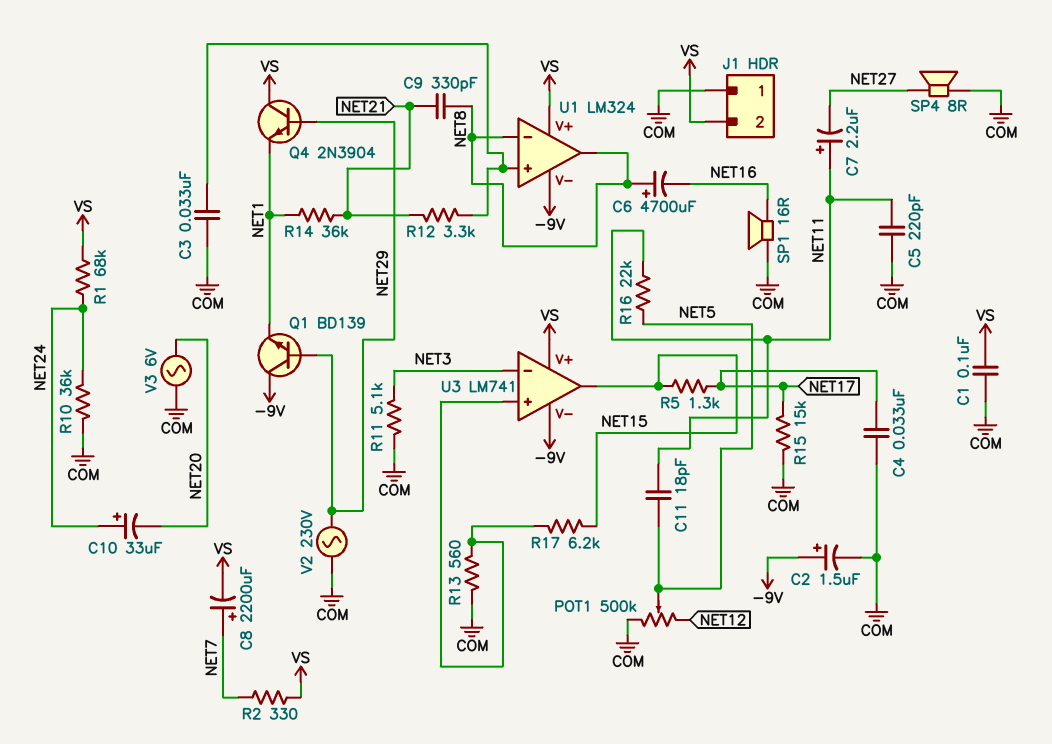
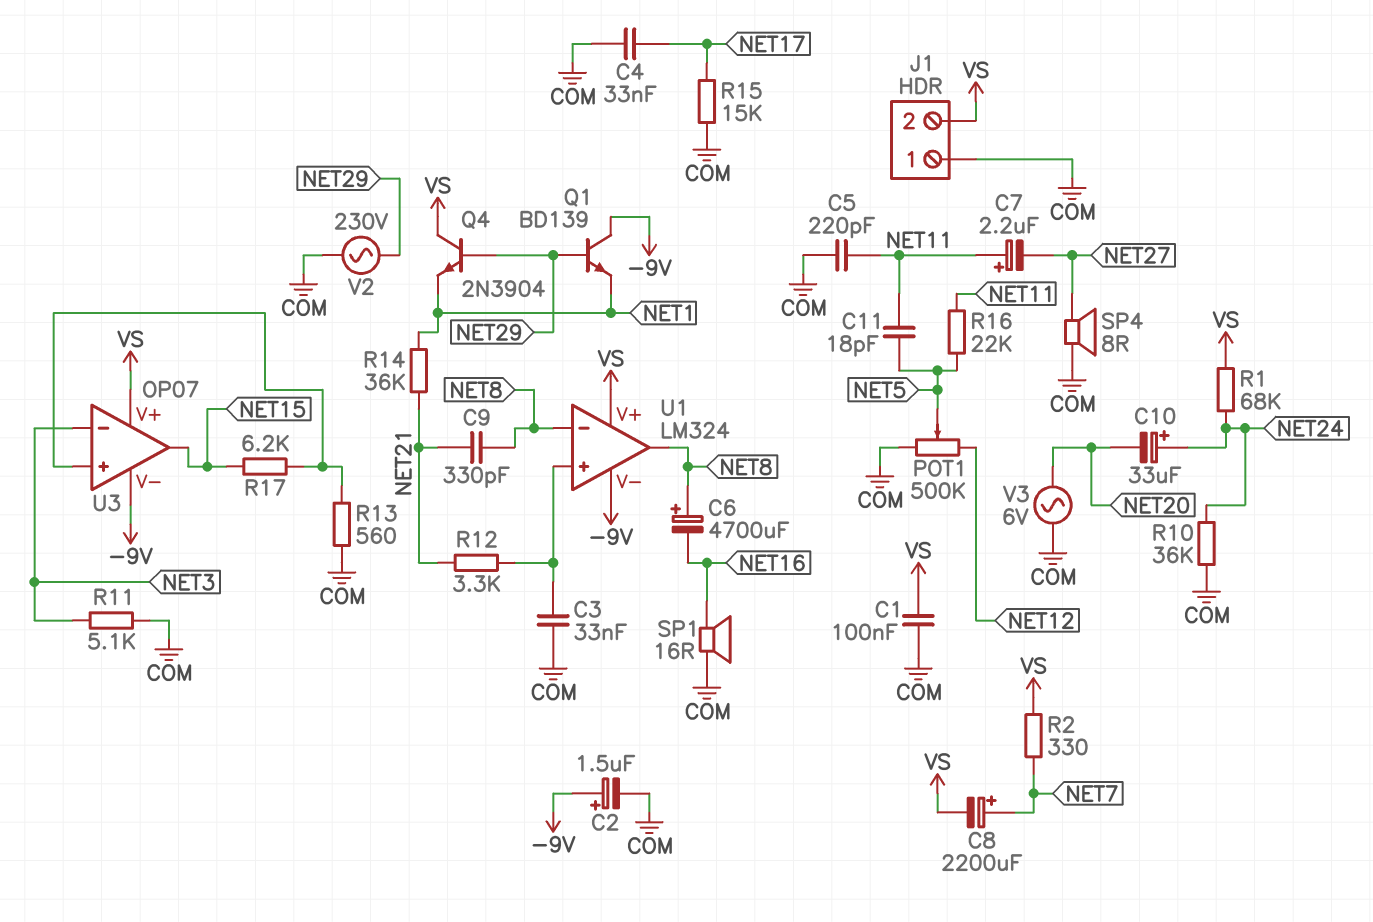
R5: 1.3k (NET15, NET17) -> none
U3: LM741 -> OP07

